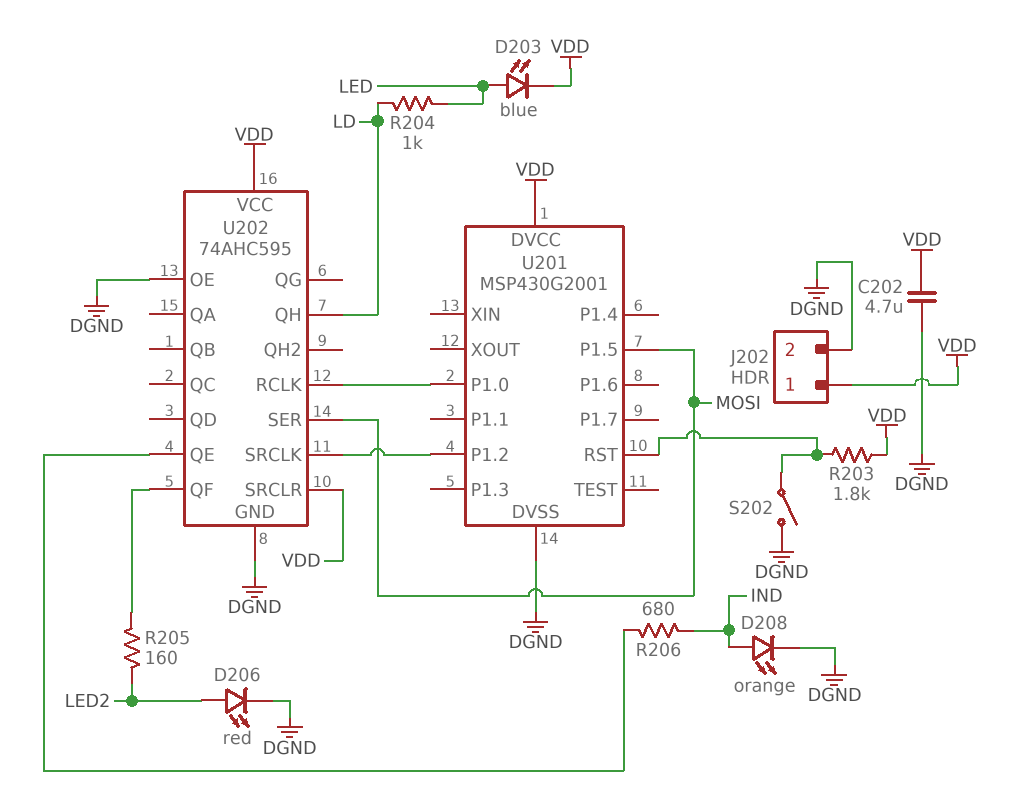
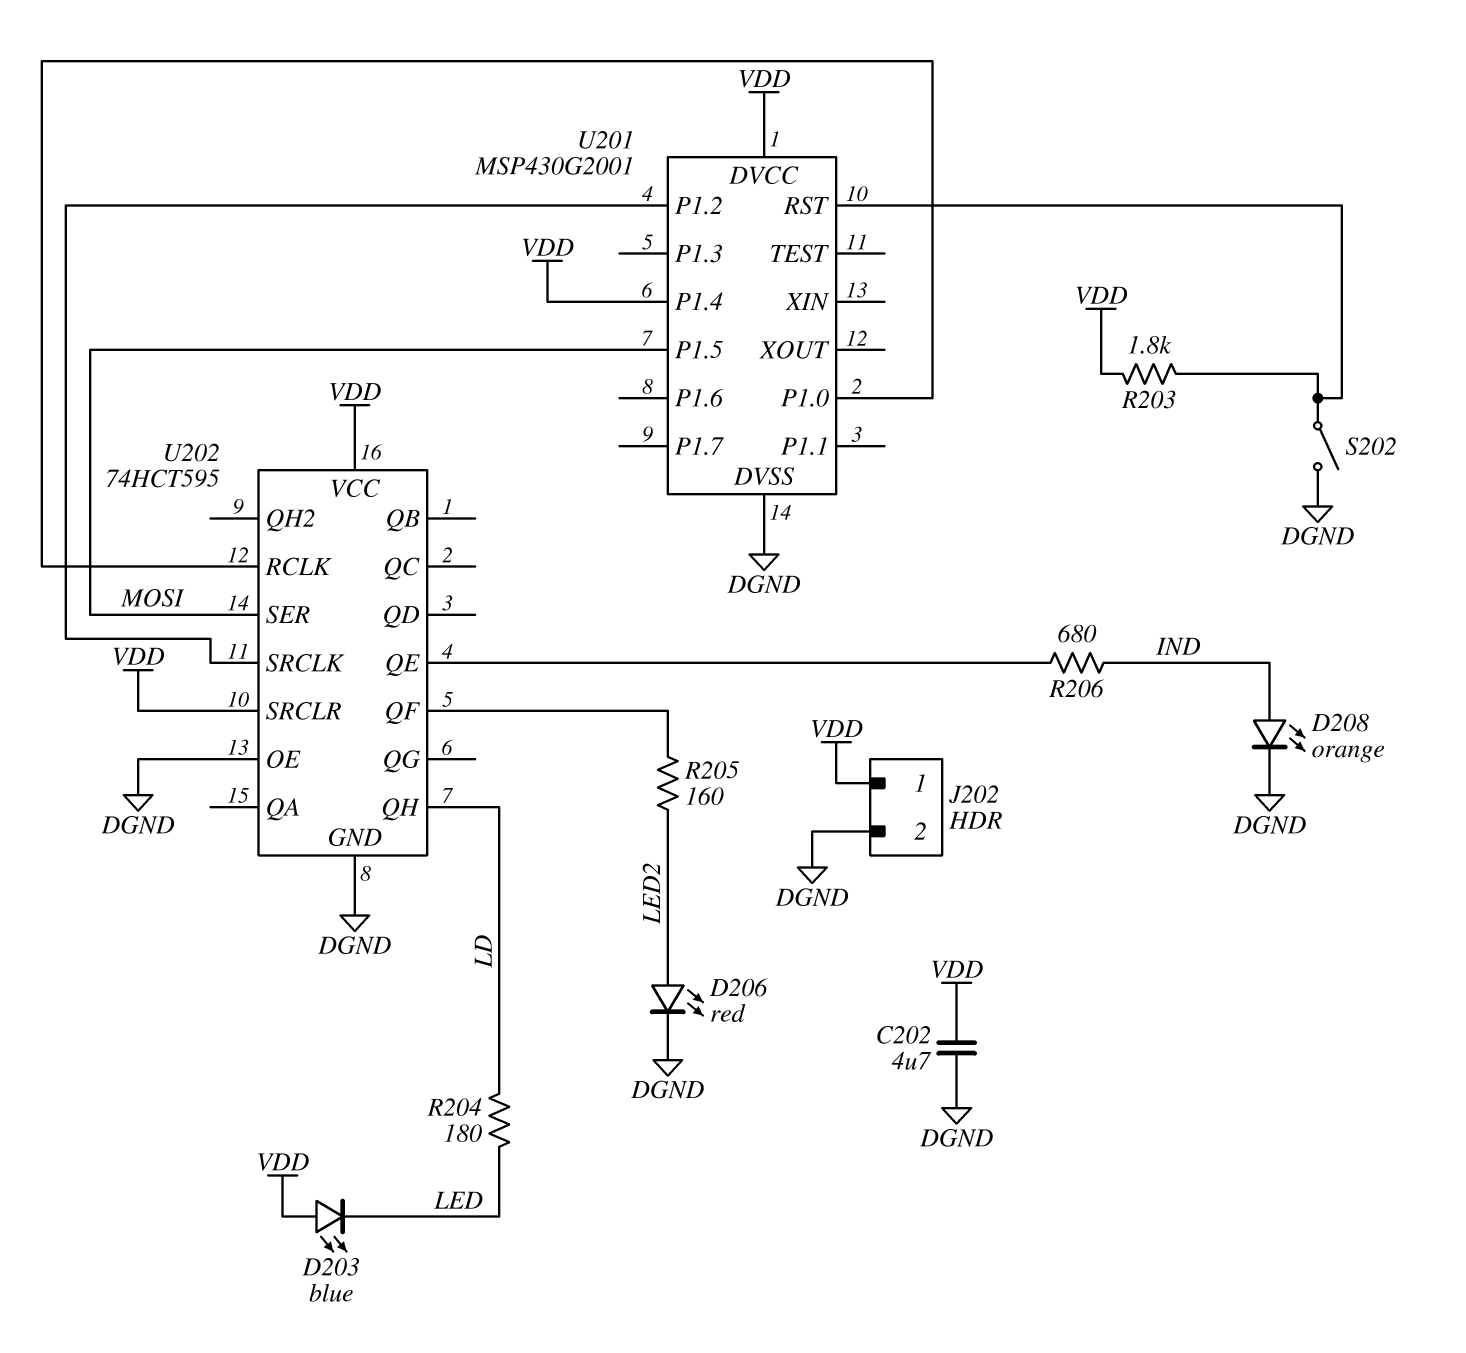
D203: LED blue (A LED, K VDD) -> LED blue (A VDD, K LED)
R204: 1k (LD, LED) -> 180 (LD, LED)
U201 pin P1.4: none -> VDD
U202: 74AHC595 -> 74HCT595

